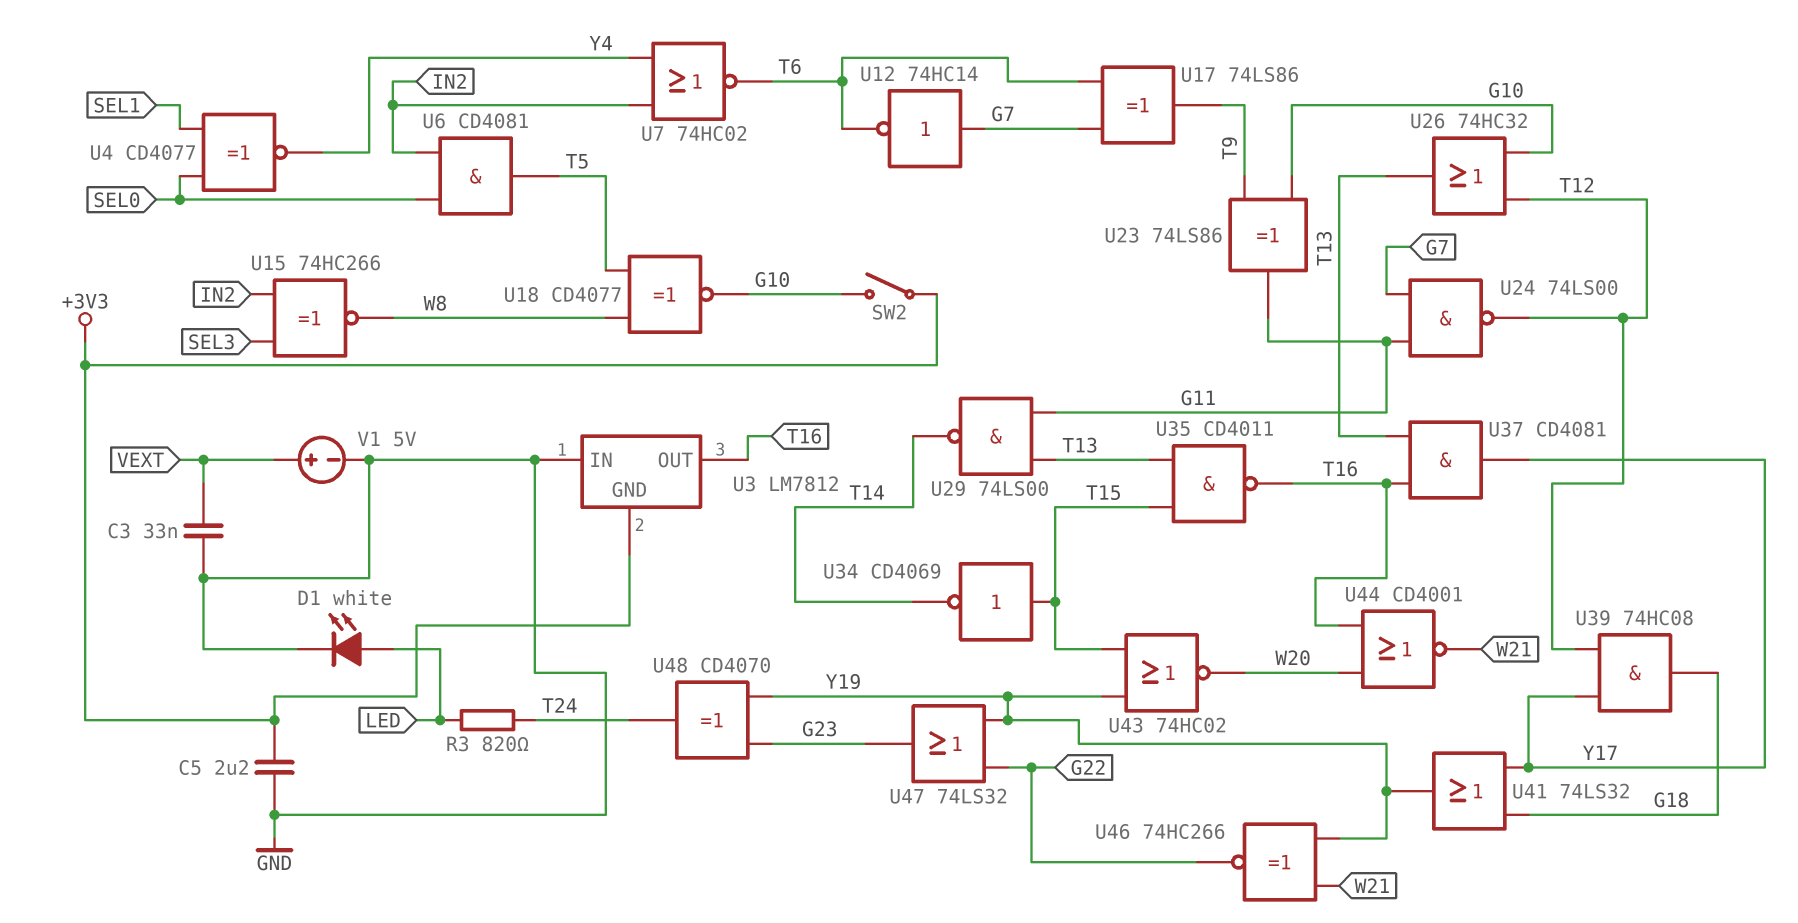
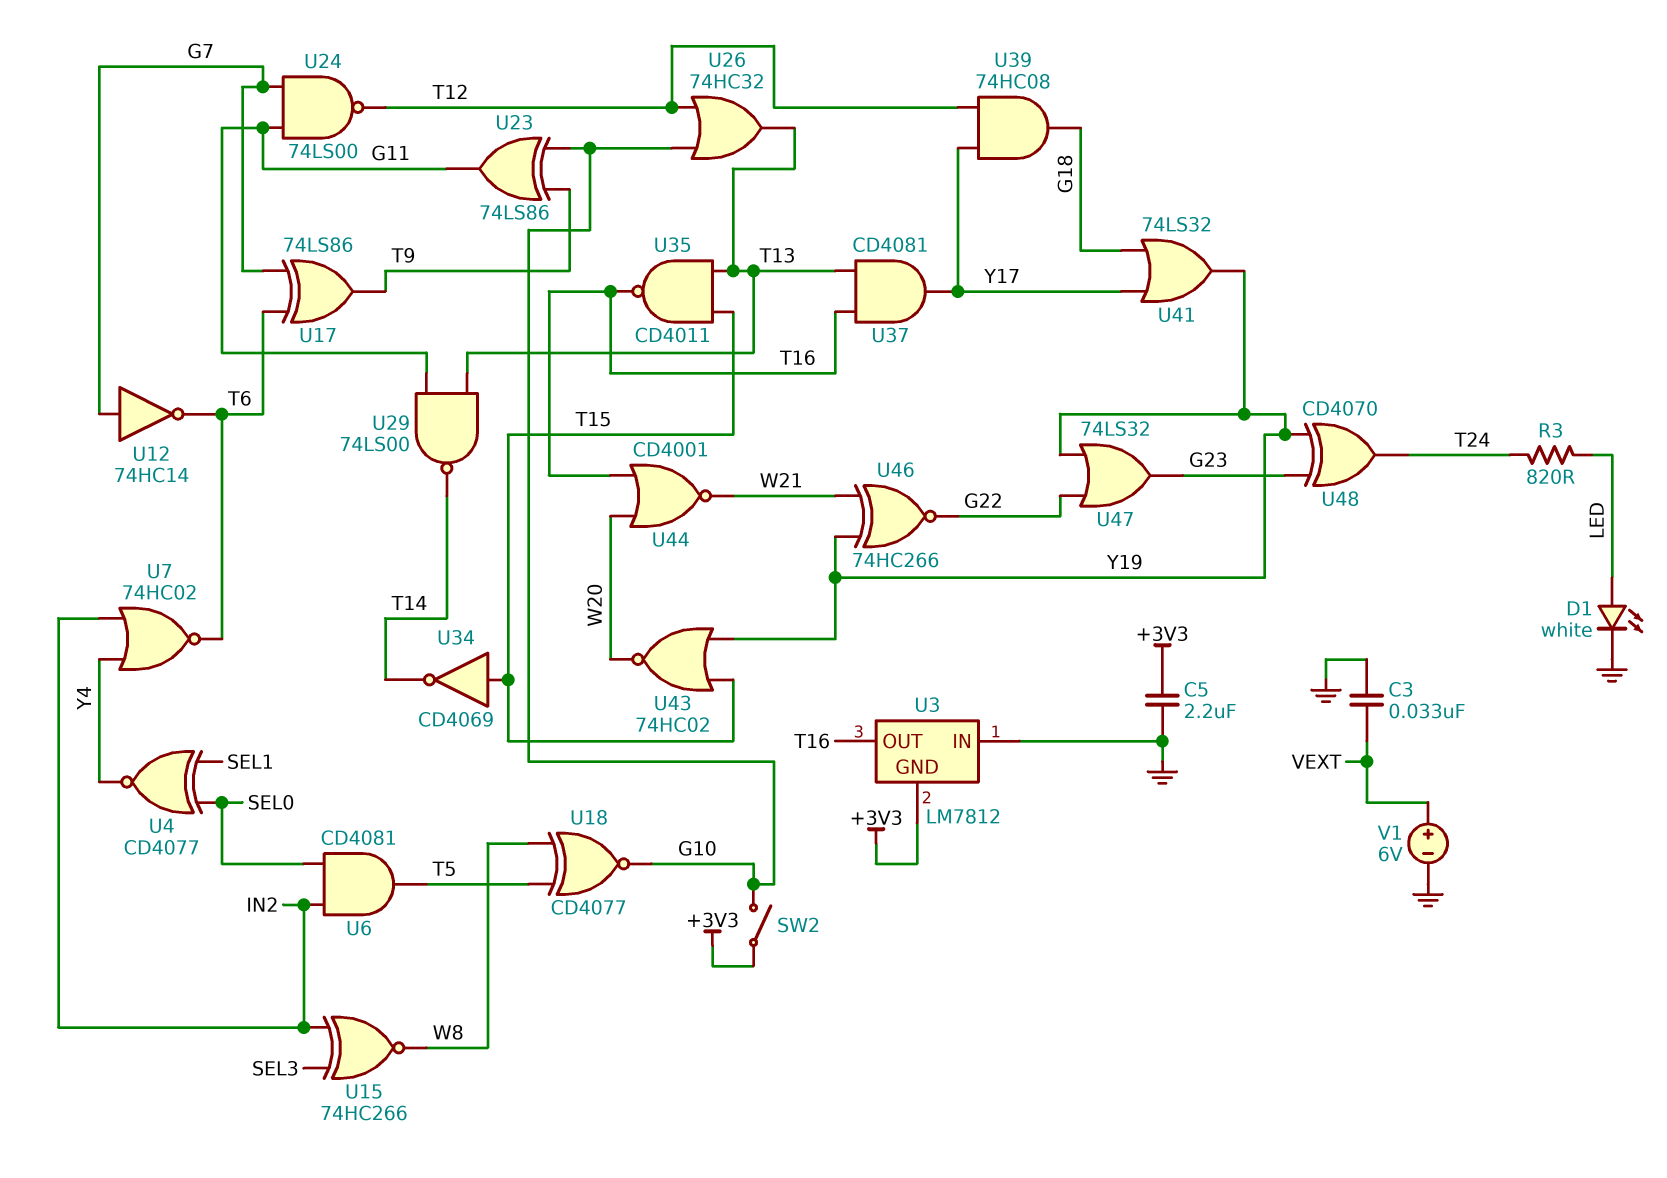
V1: 5V (plus VEXT, minus GND) -> 6V (plus VEXT, minus GND)

